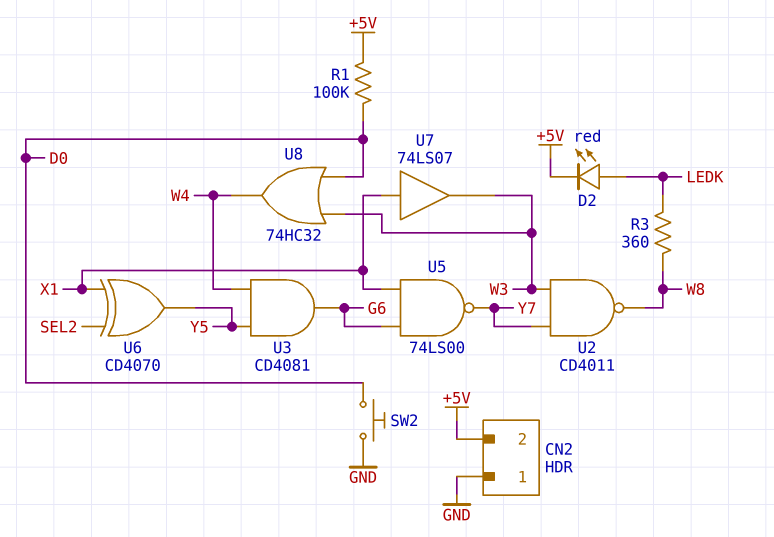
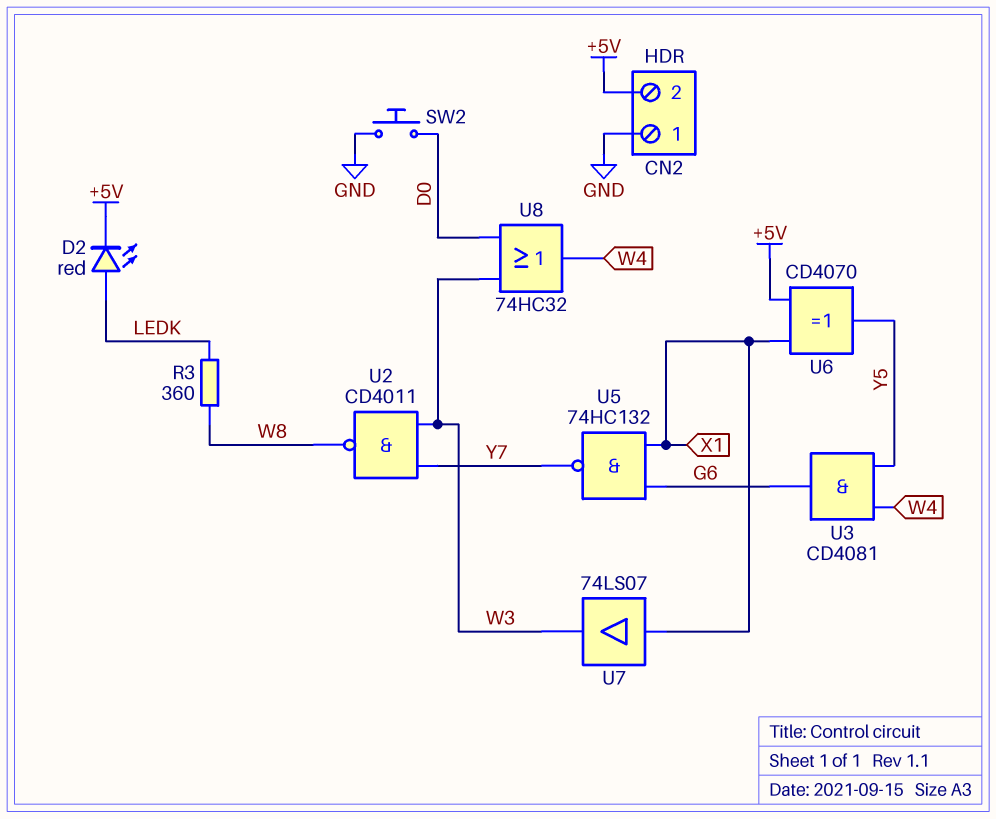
R1: 100k (+5V, D0) -> none
U5: NAND 74LS00 (in G6, in X1, out Y7) -> NAND 74HC132 (in G6, in X1, out Y7)
U6: XOR CD4070 (in SEL2, in X1, out Y5) -> XOR CD4070 (in +5V, in X1, out Y5)

